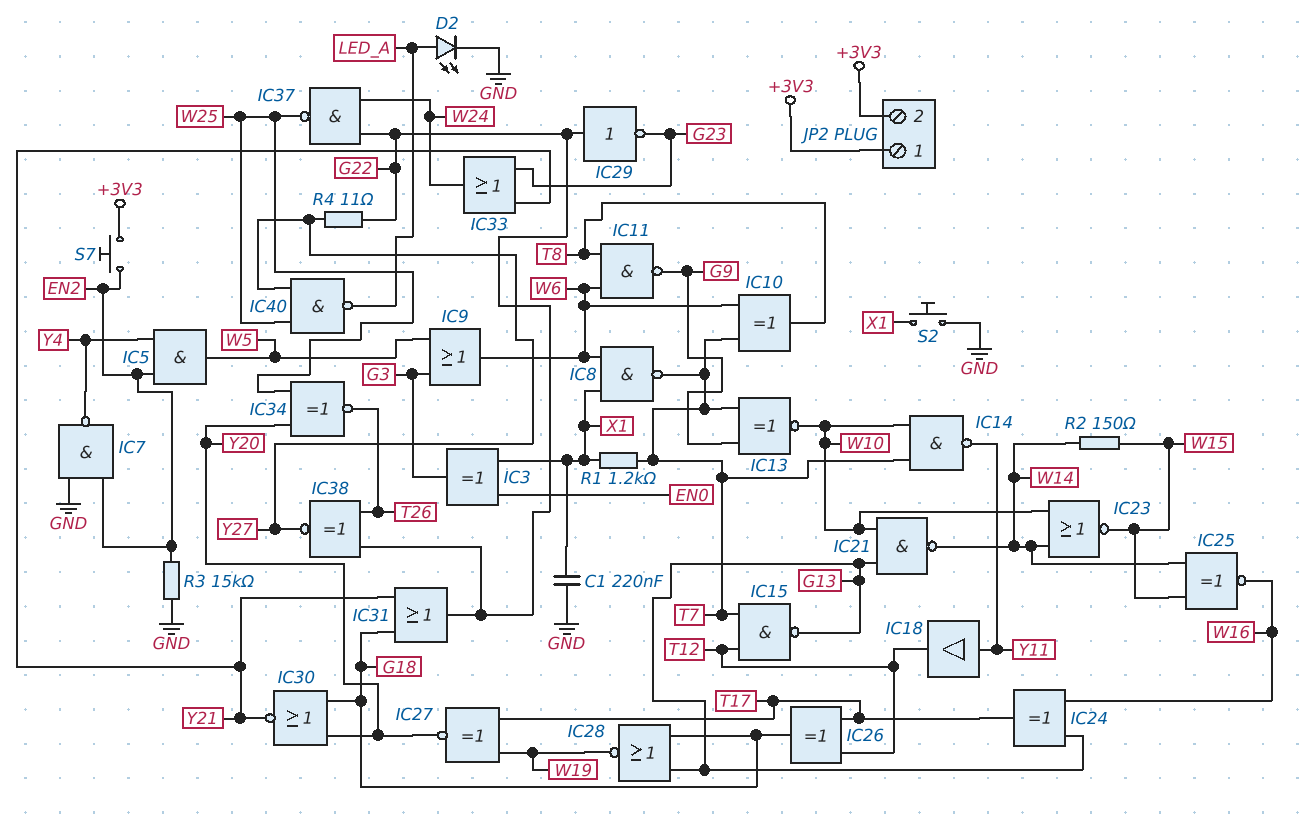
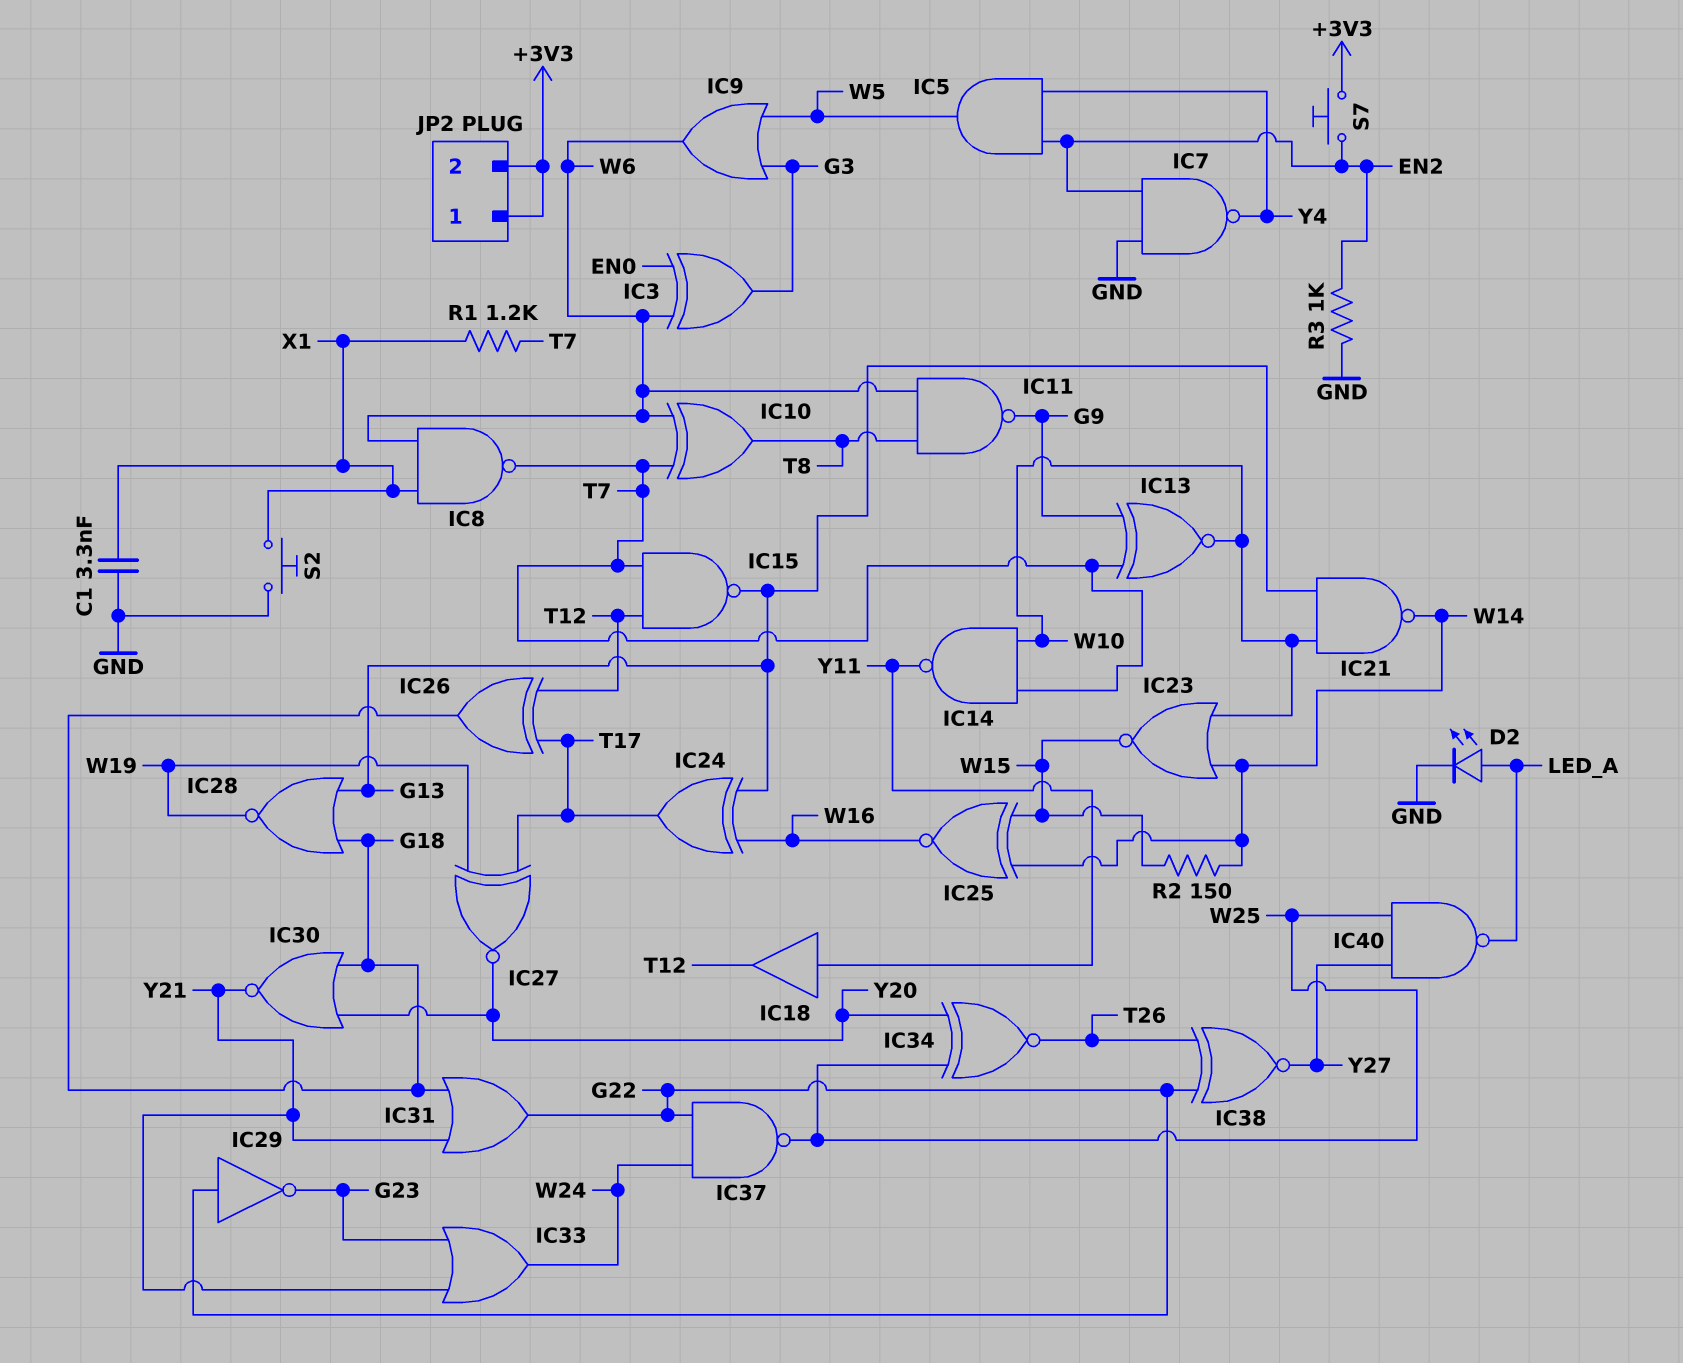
C1: 220nF (GND, X1) -> 3.3nF (GND, X1)
IC3: XOR (in EN0, in X1, out G3) -> XOR (in EN0, in W6, out G3)
R3: 15k (EN2, GND) -> 1k (EN2, GND)
R4: 11 (G22, Y27) -> none

